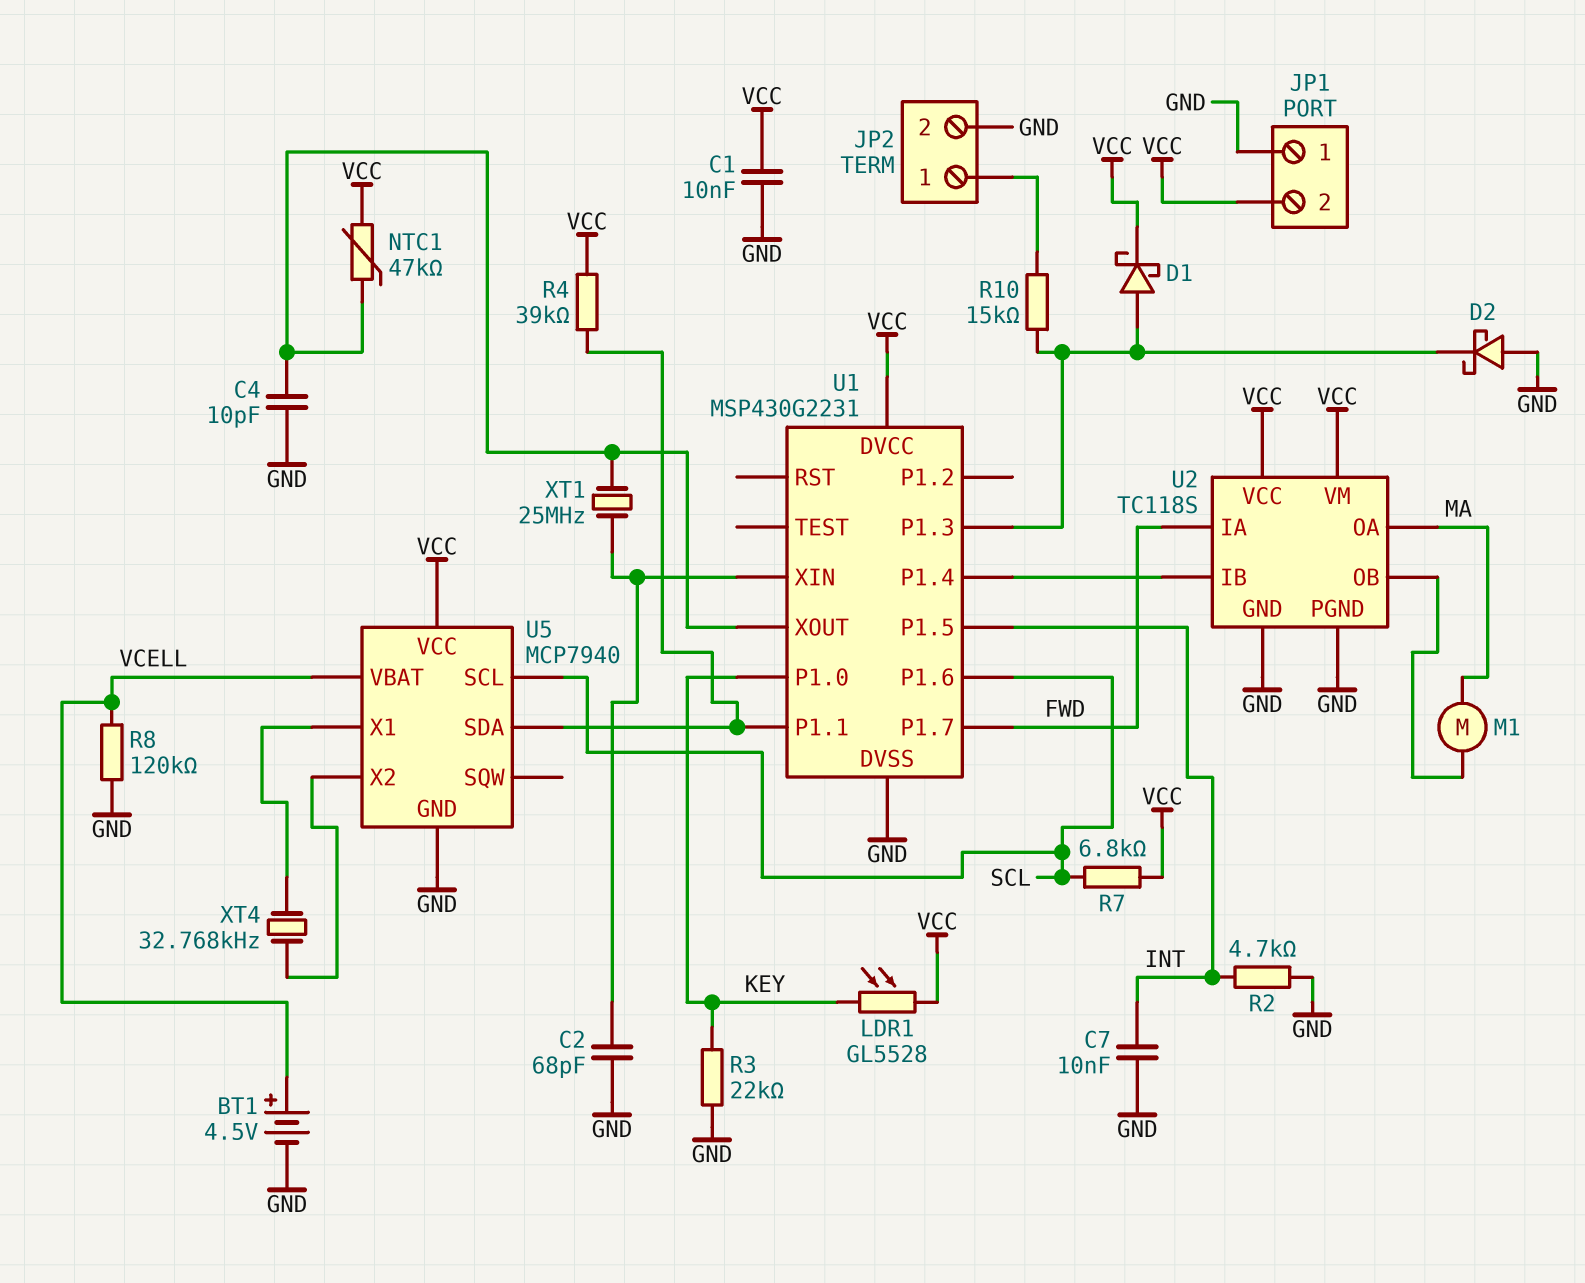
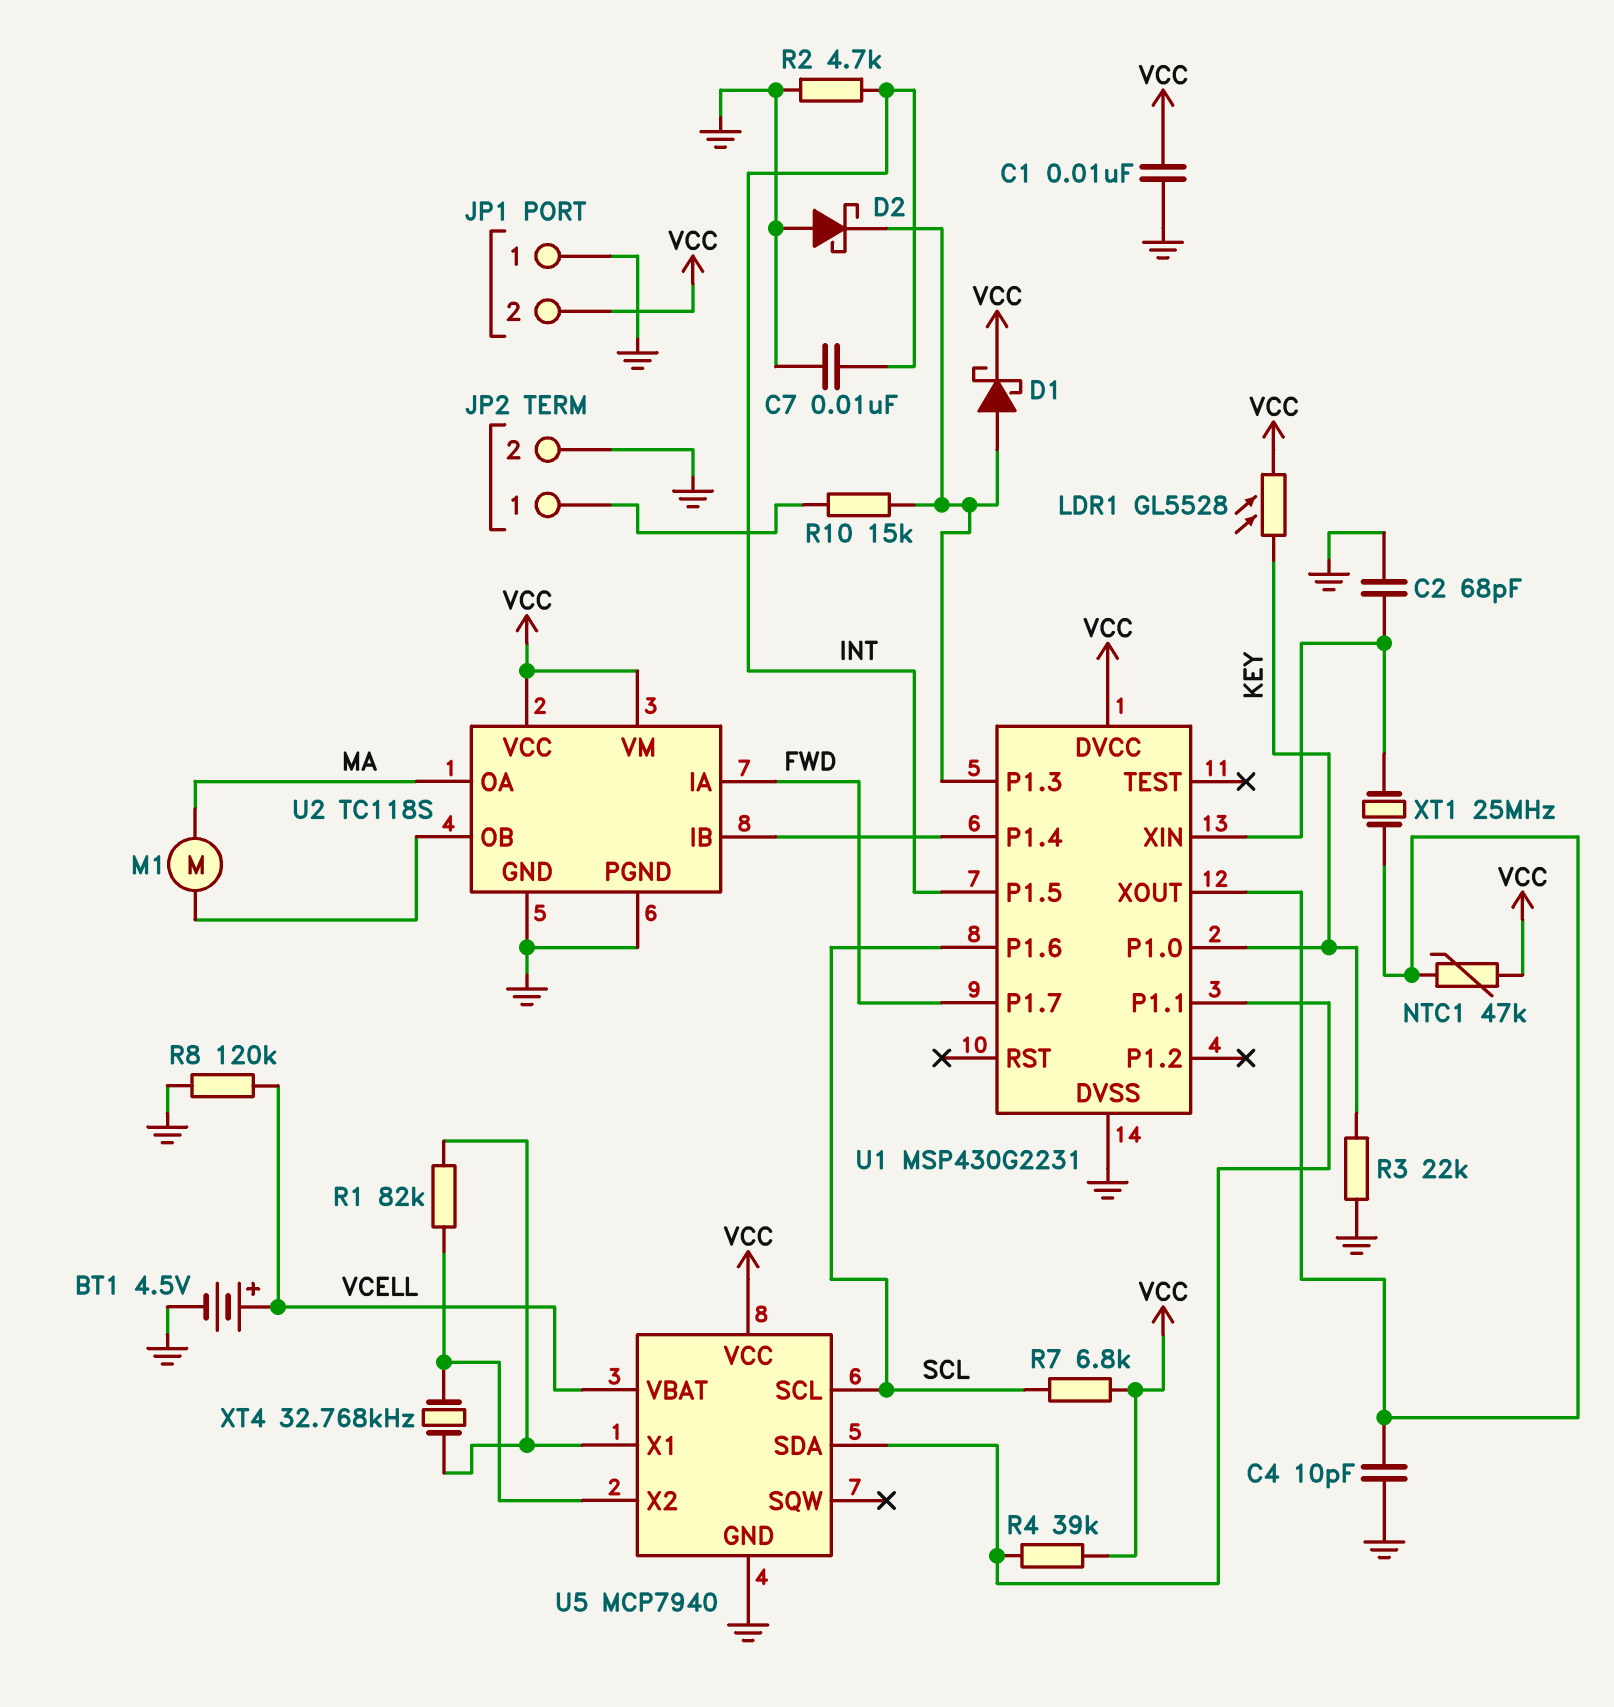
R1: none -> 82k (U5/X1, U5/X2)

